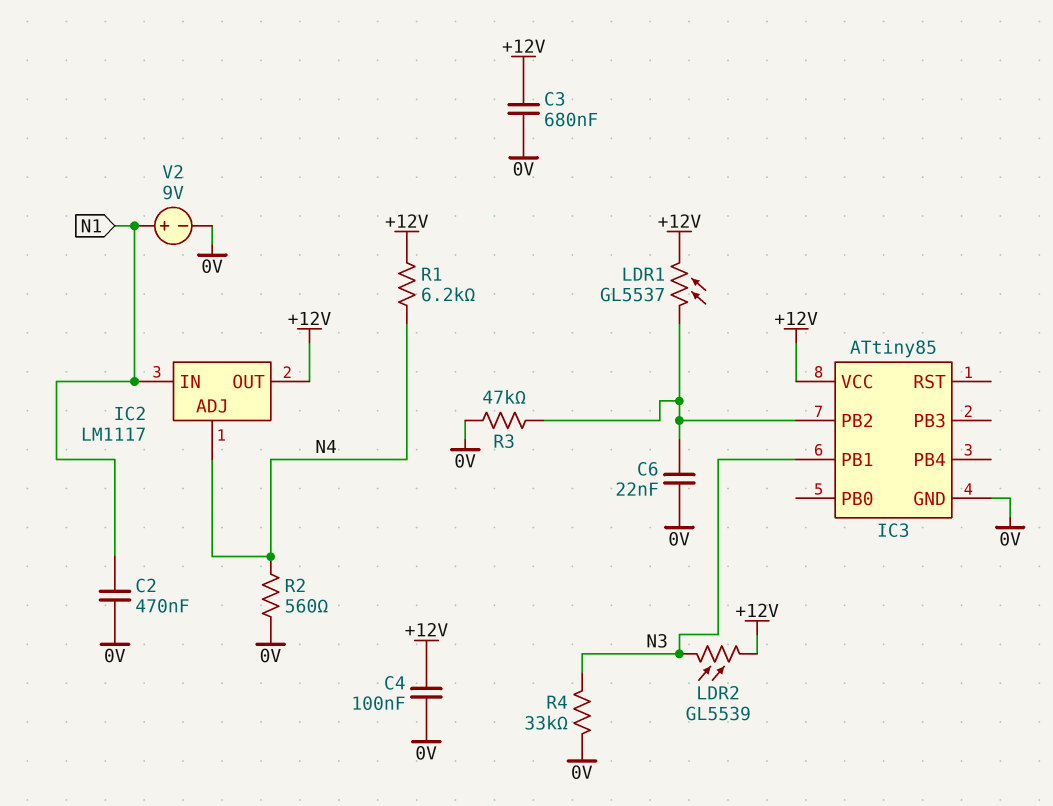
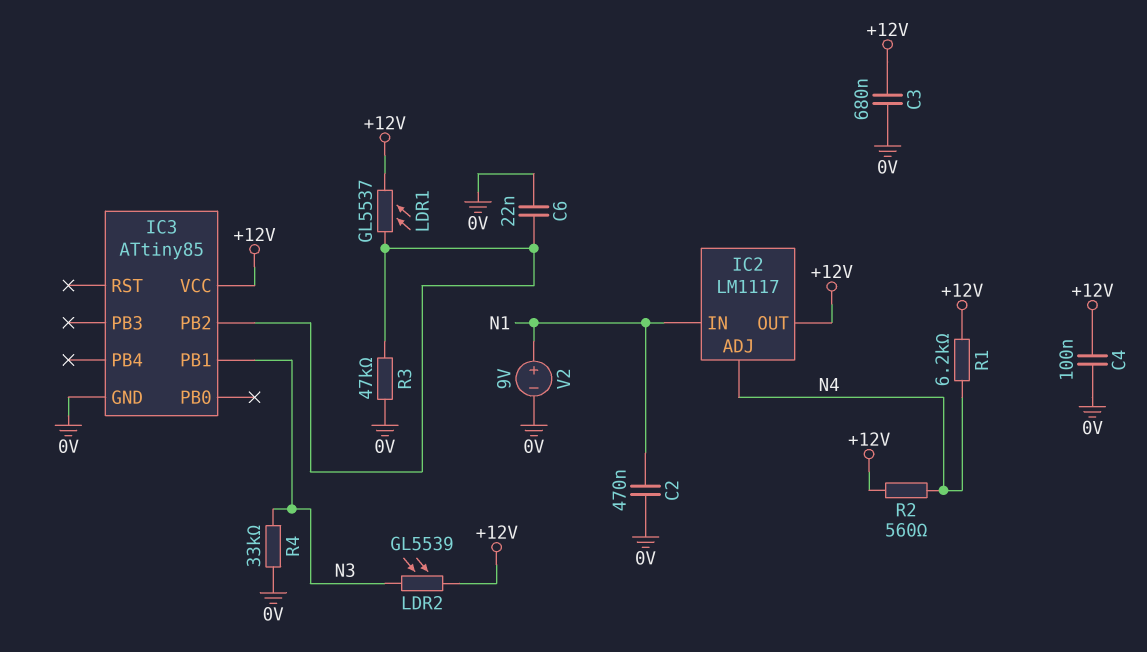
R2: 560 (0V, N4) -> 560 (+12V, N4)

